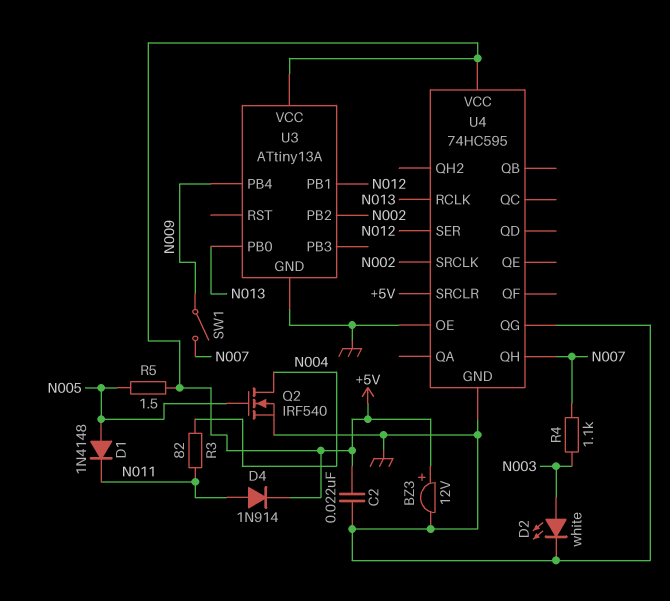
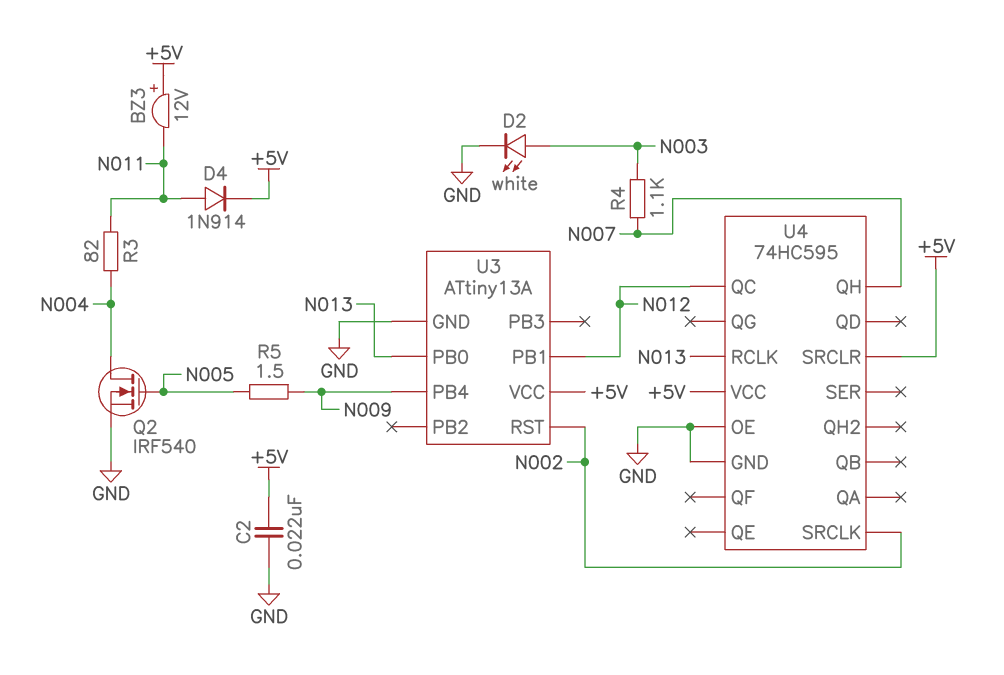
BZ3: buzzer 12V (plus +5V, minus GND) -> buzzer 12V (plus +5V, minus N011)
D1: diode 1N4148 (A N005, K N011) -> none
R5: 1.5 (+5V, N005) -> 1.5 (N005, N009)
SW1: switch (N007, N009) -> none
U3 pin PB2: N002 -> none
U3 pin RST: none -> N002
U4 pin QC: none -> N012
U4 pin QG: GND -> none
U4 pin SER: N012 -> none

